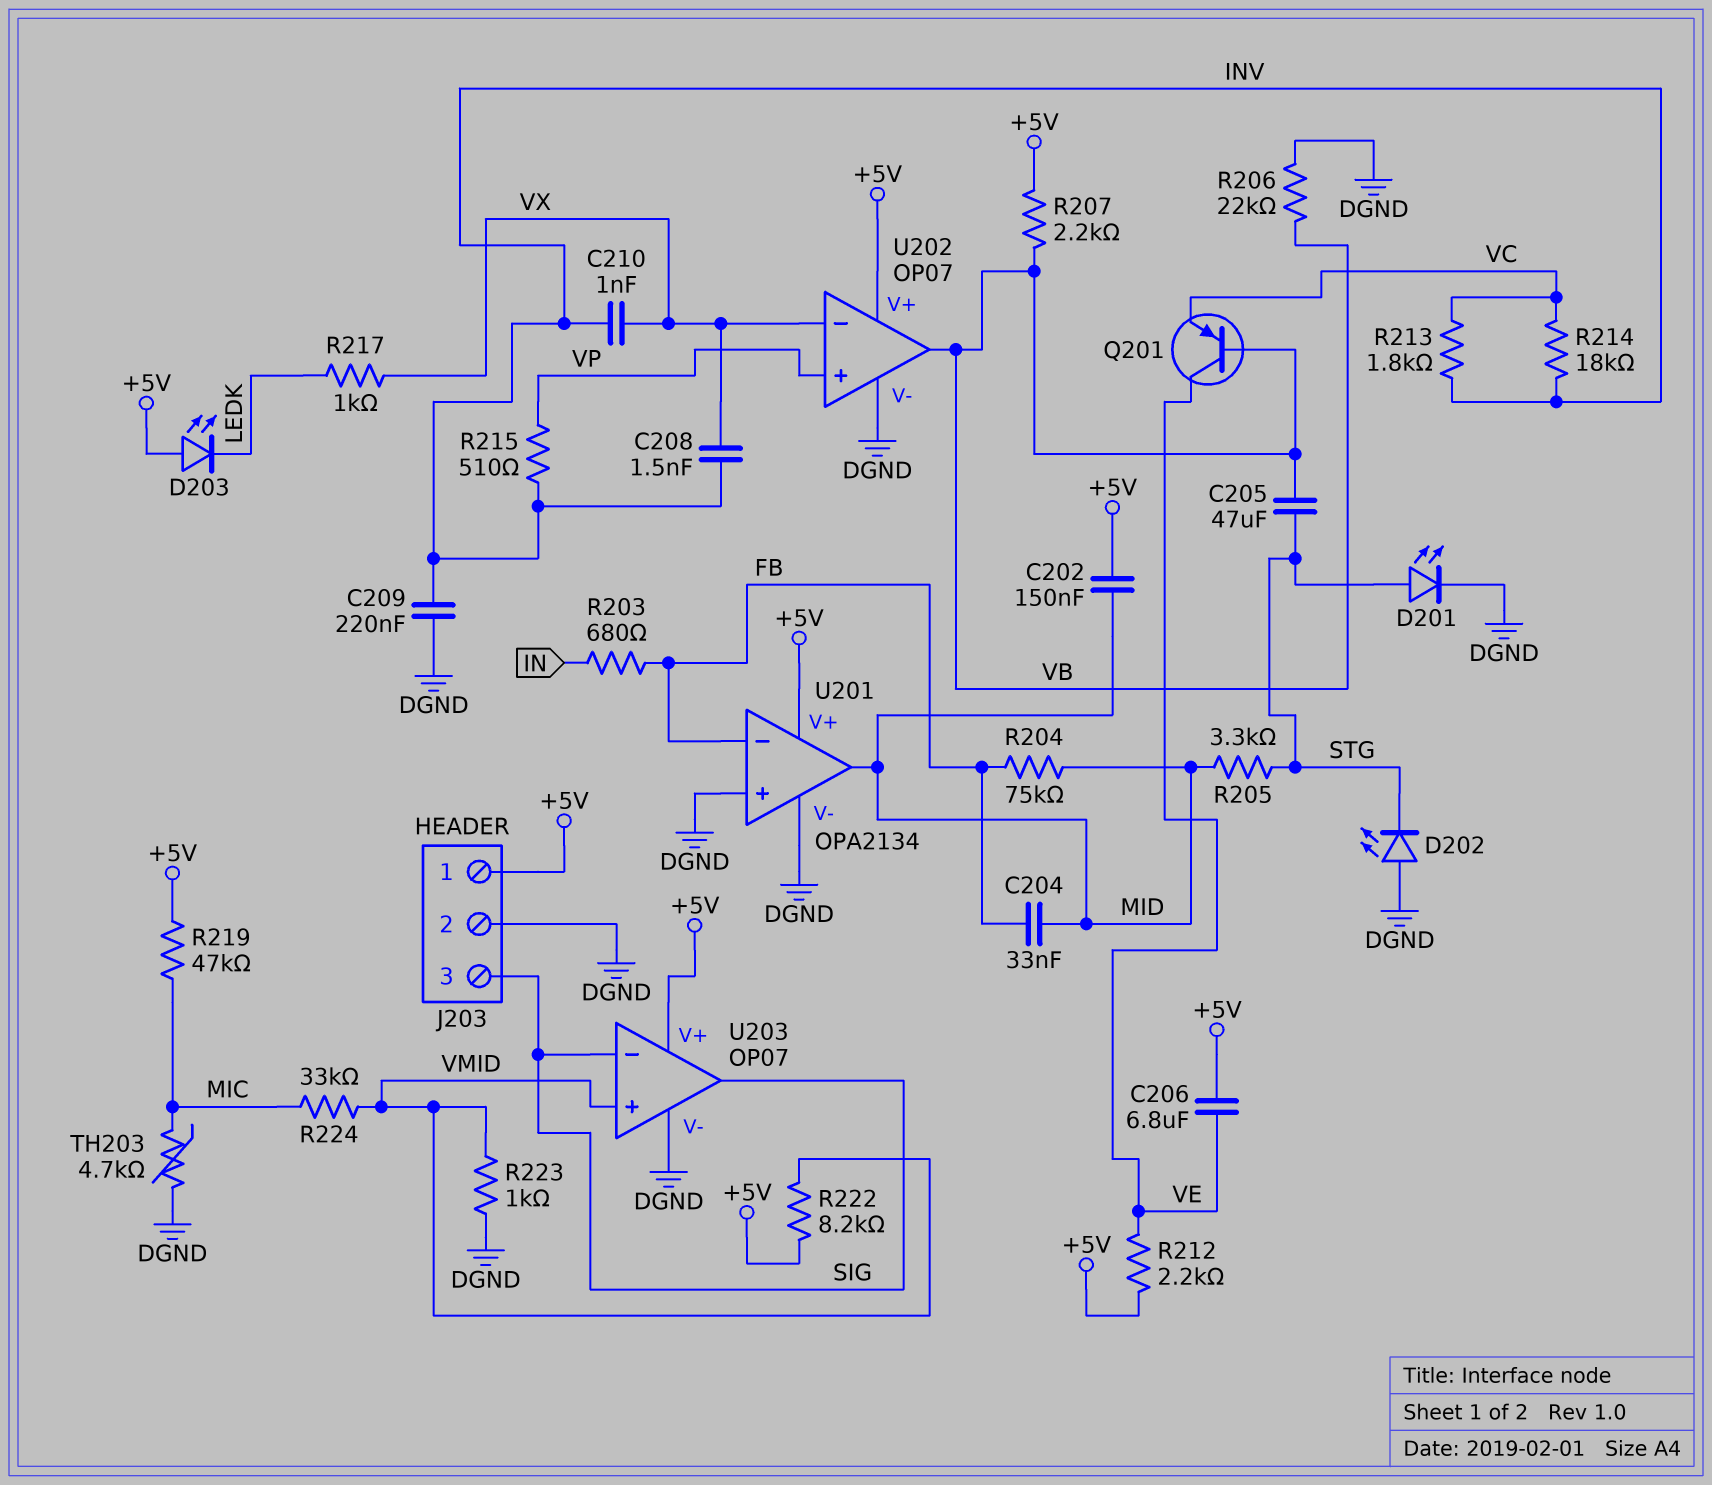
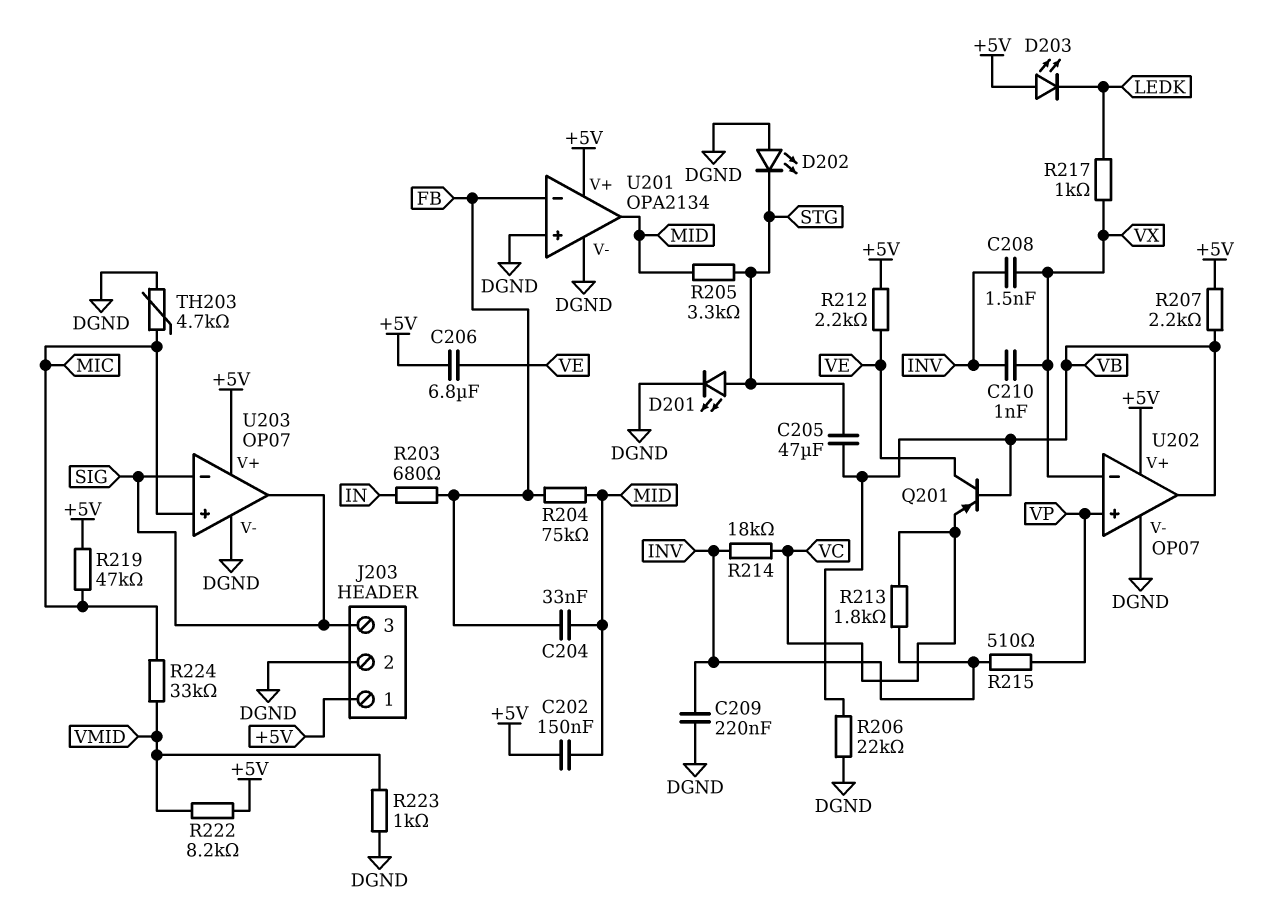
U203 pin in+: VMID -> MIC

